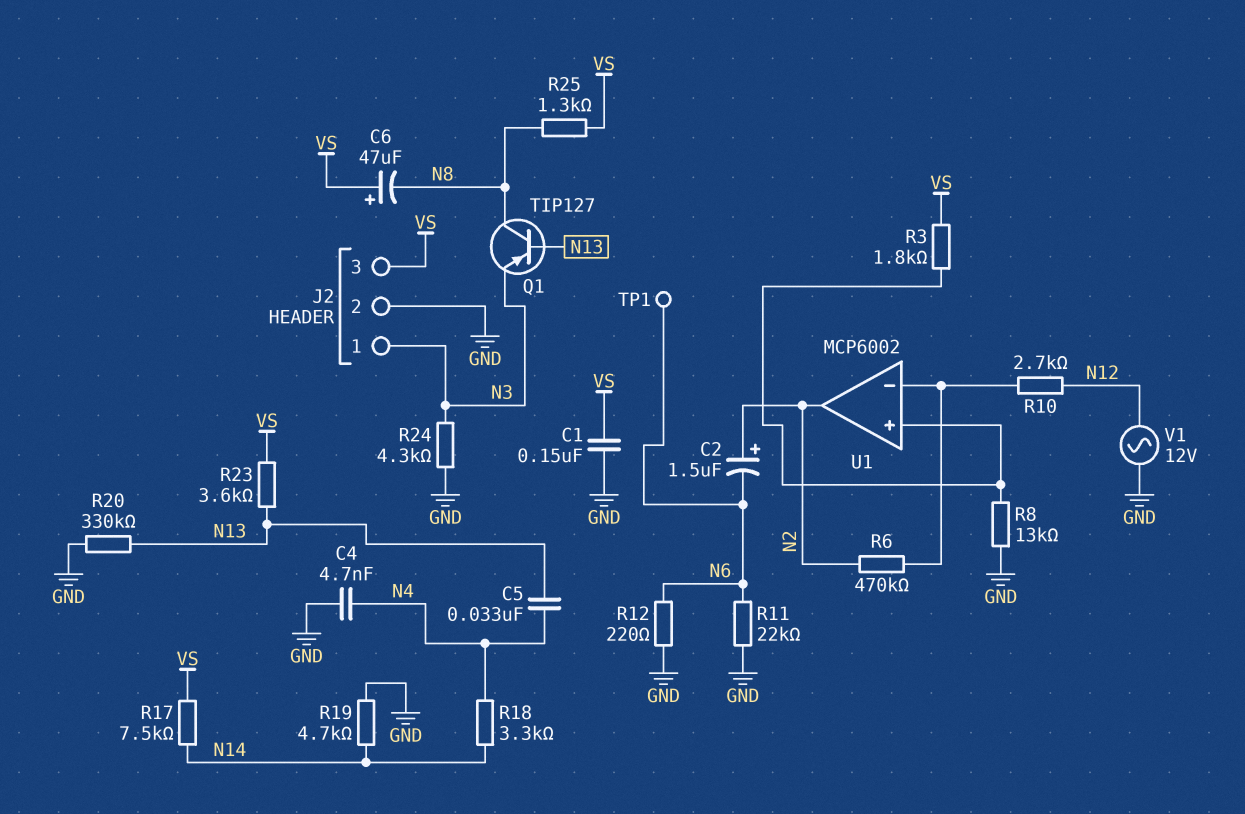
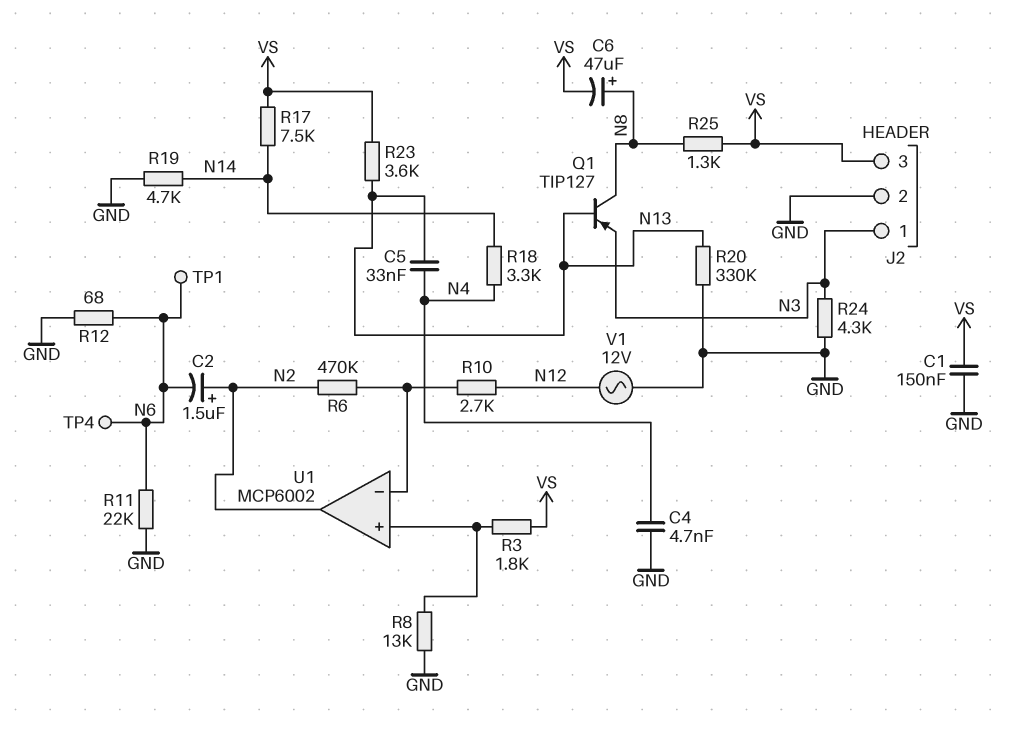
C6: 47uF (plus VS, minus N8) -> 47uF (plus N8, minus VS)
R12: 220 (GND, N6) -> 68 (GND, N6)
TP4: none -> test point (N6)

